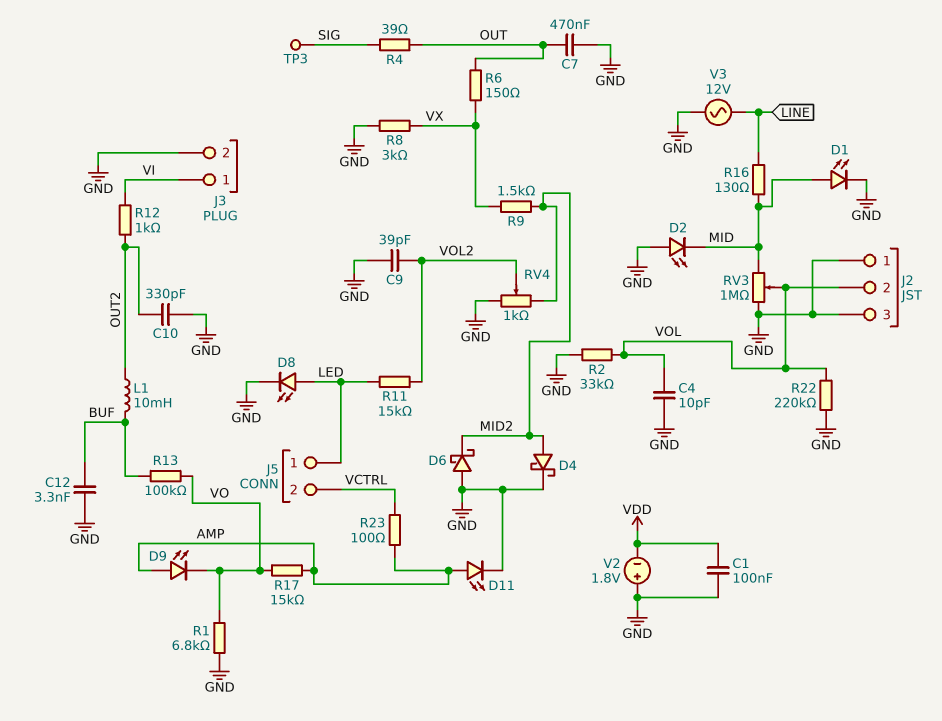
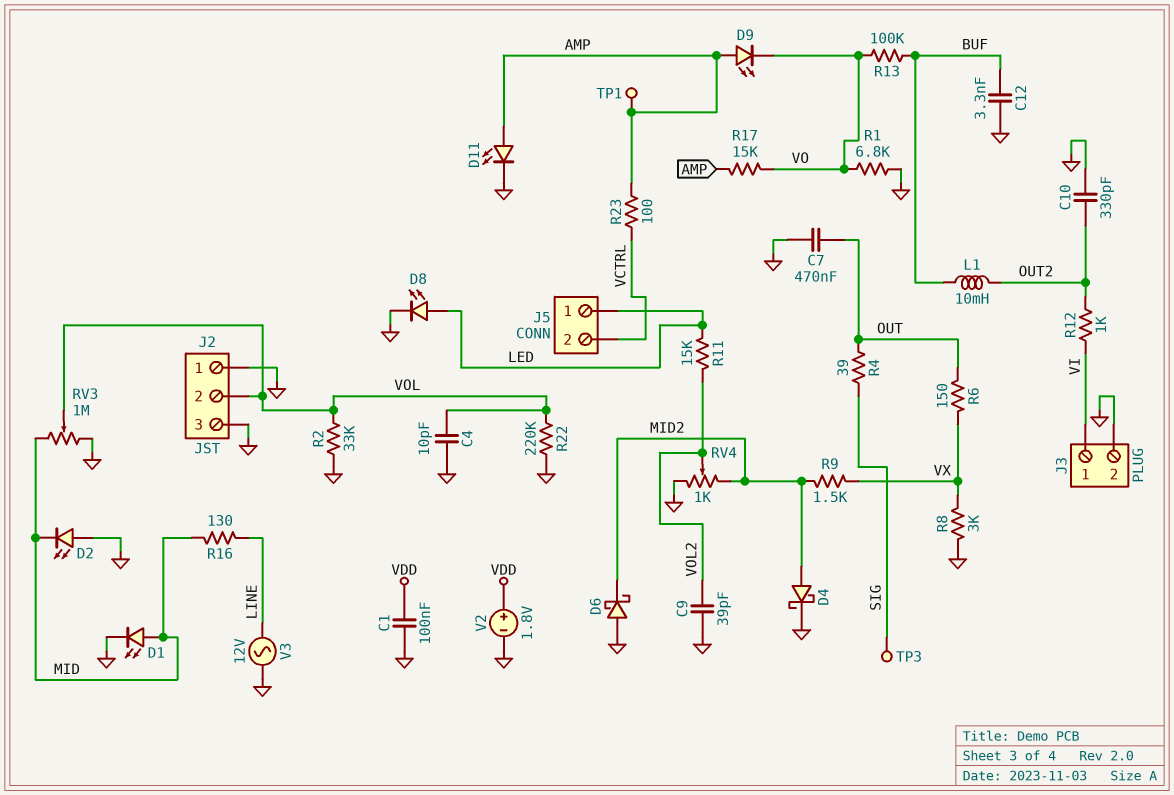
TP1: none -> test point (AMP)
V2: 1.8V (plus GND, minus VDD) -> 1.8V (plus VDD, minus GND)

